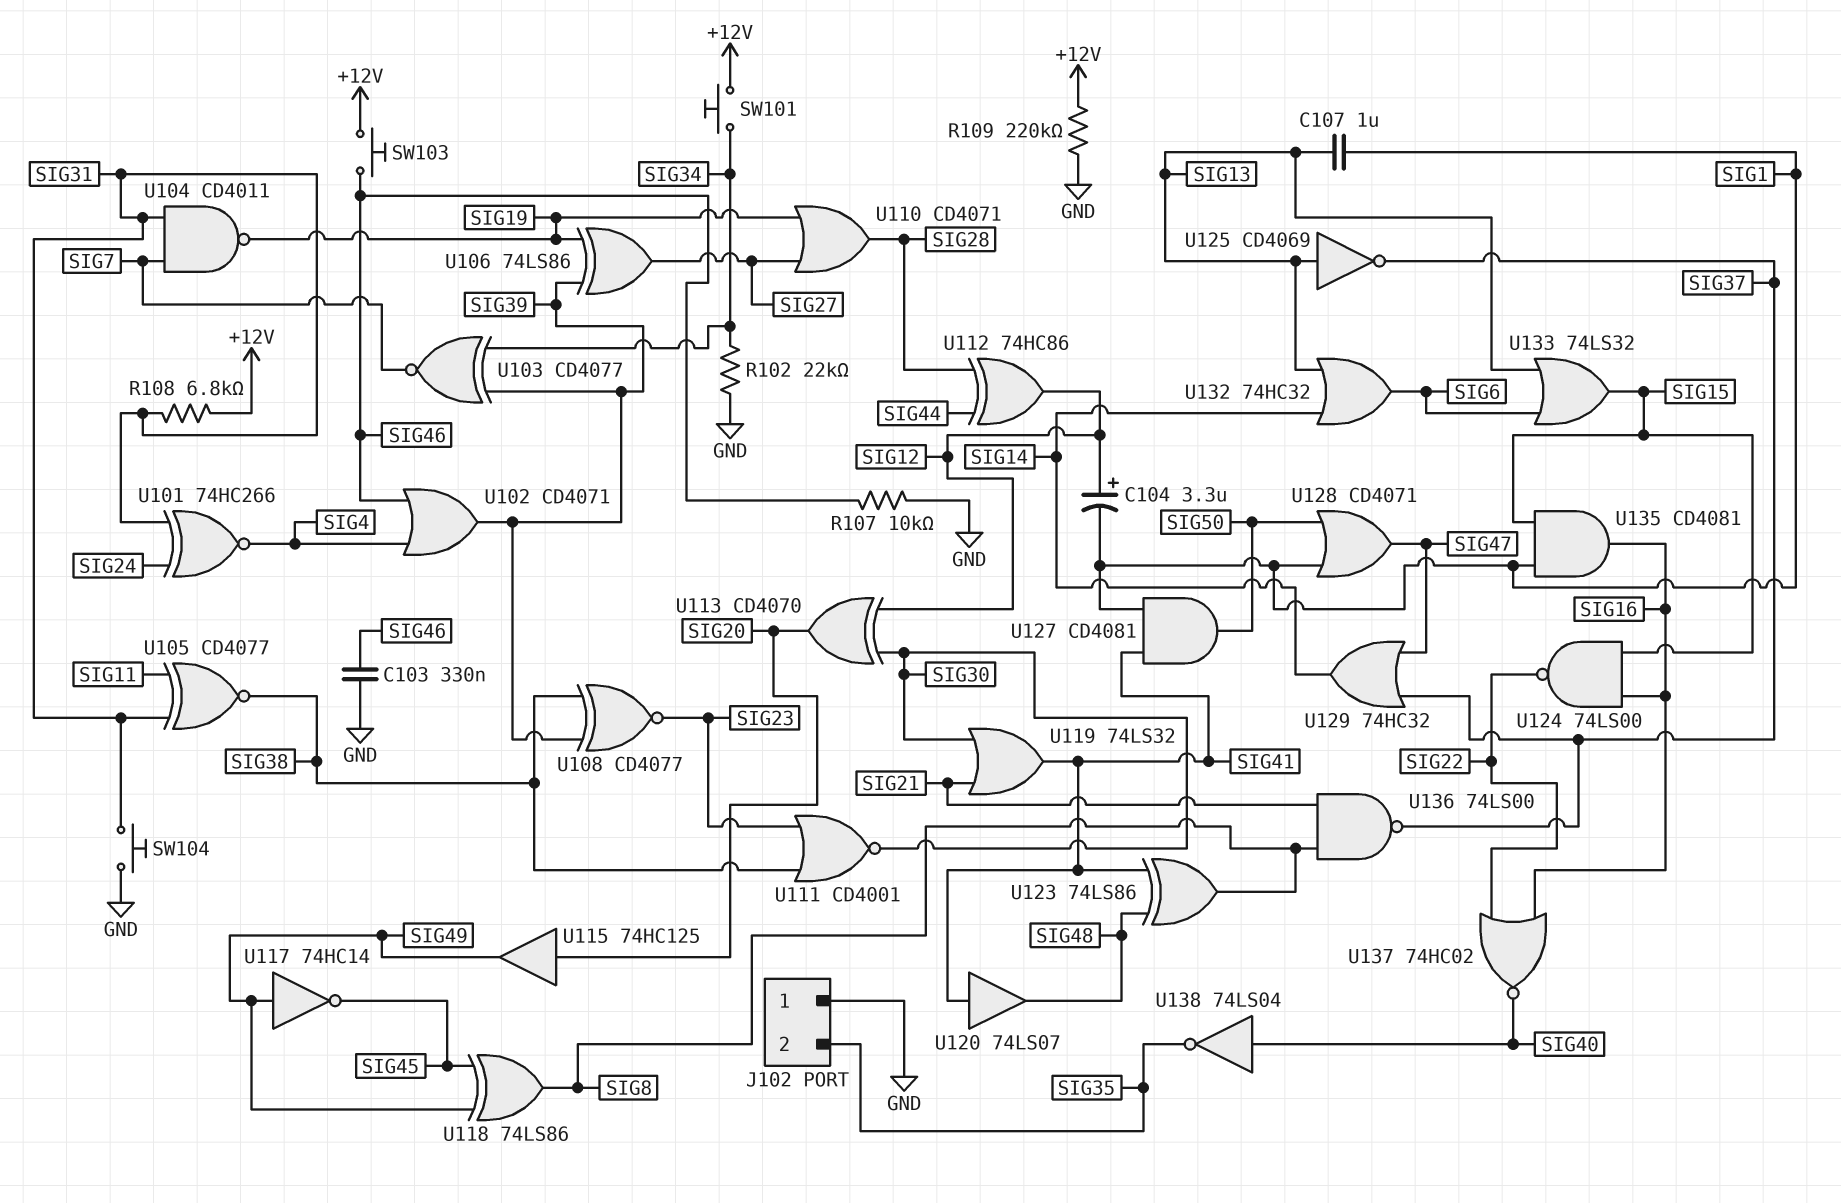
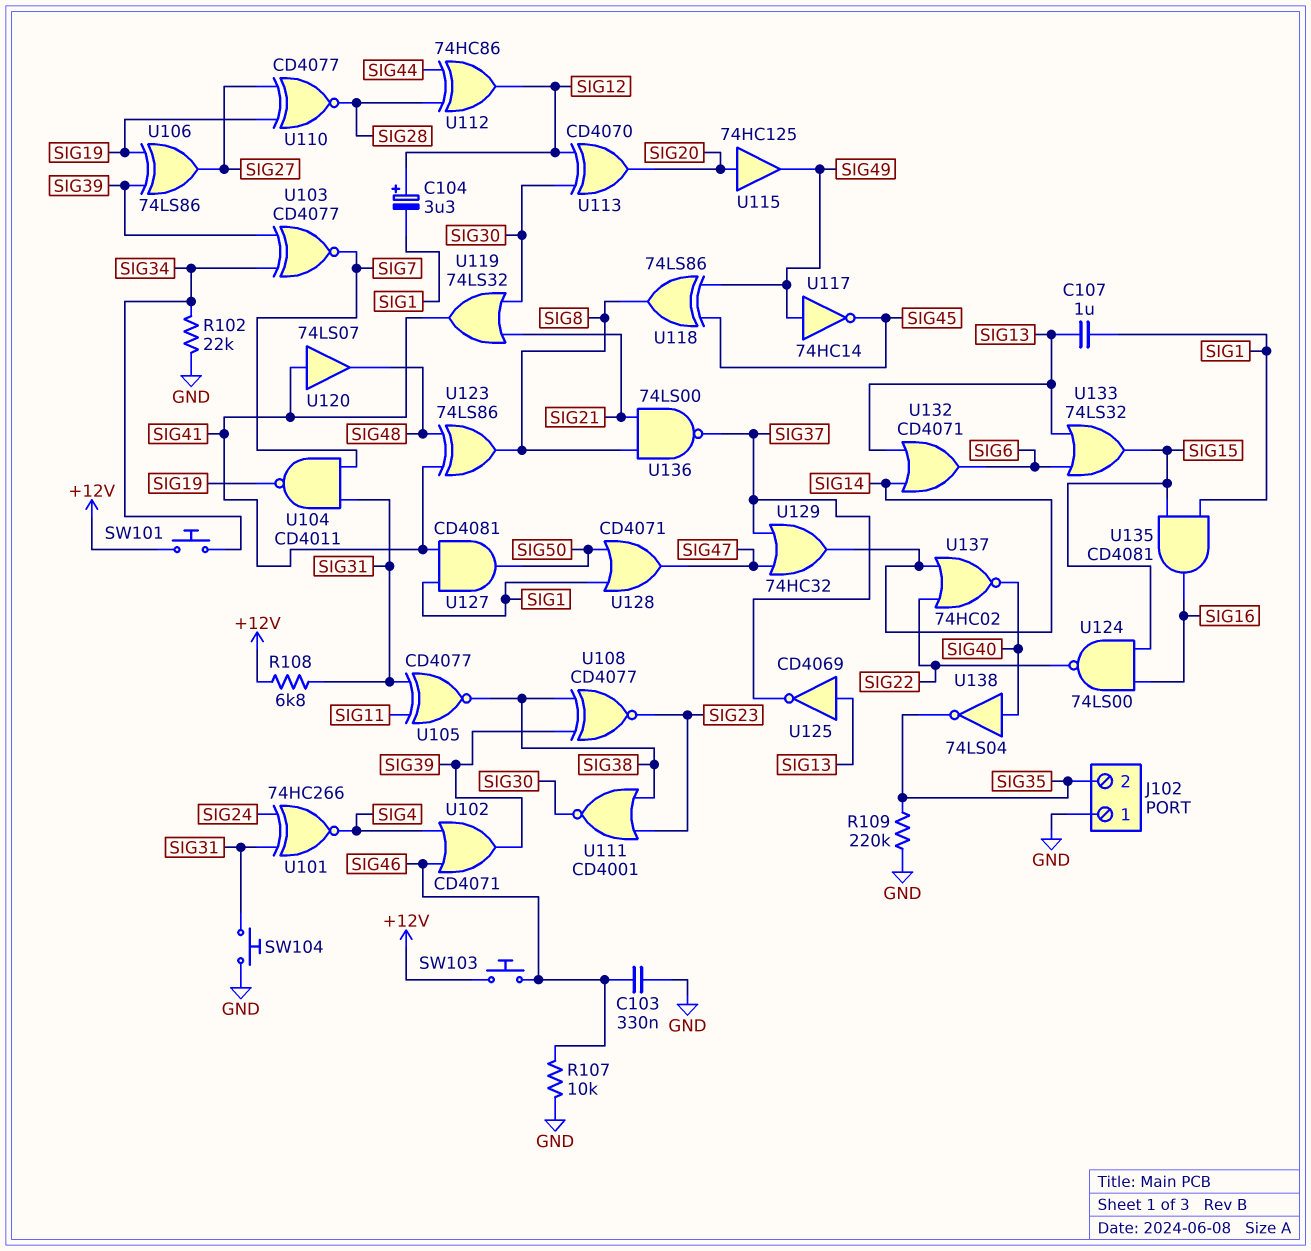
R109: 220k (+12V, GND) -> 220k (GND, SIG35)
U110: OR CD4071 (in SIG19, in SIG27, out SIG28) -> XNOR CD4077 (in SIG19, in SIG27, out SIG28)
U132: OR 74HC32 (in SIG13, in SIG14, out SIG6) -> OR CD4071 (in SIG13, in SIG14, out SIG6)
U137: NOR 74HC02 (in SIG16, in SIG22, out SIG40) -> NOR 74HC02 (in SIG14, in SIG22, out SIG40)

